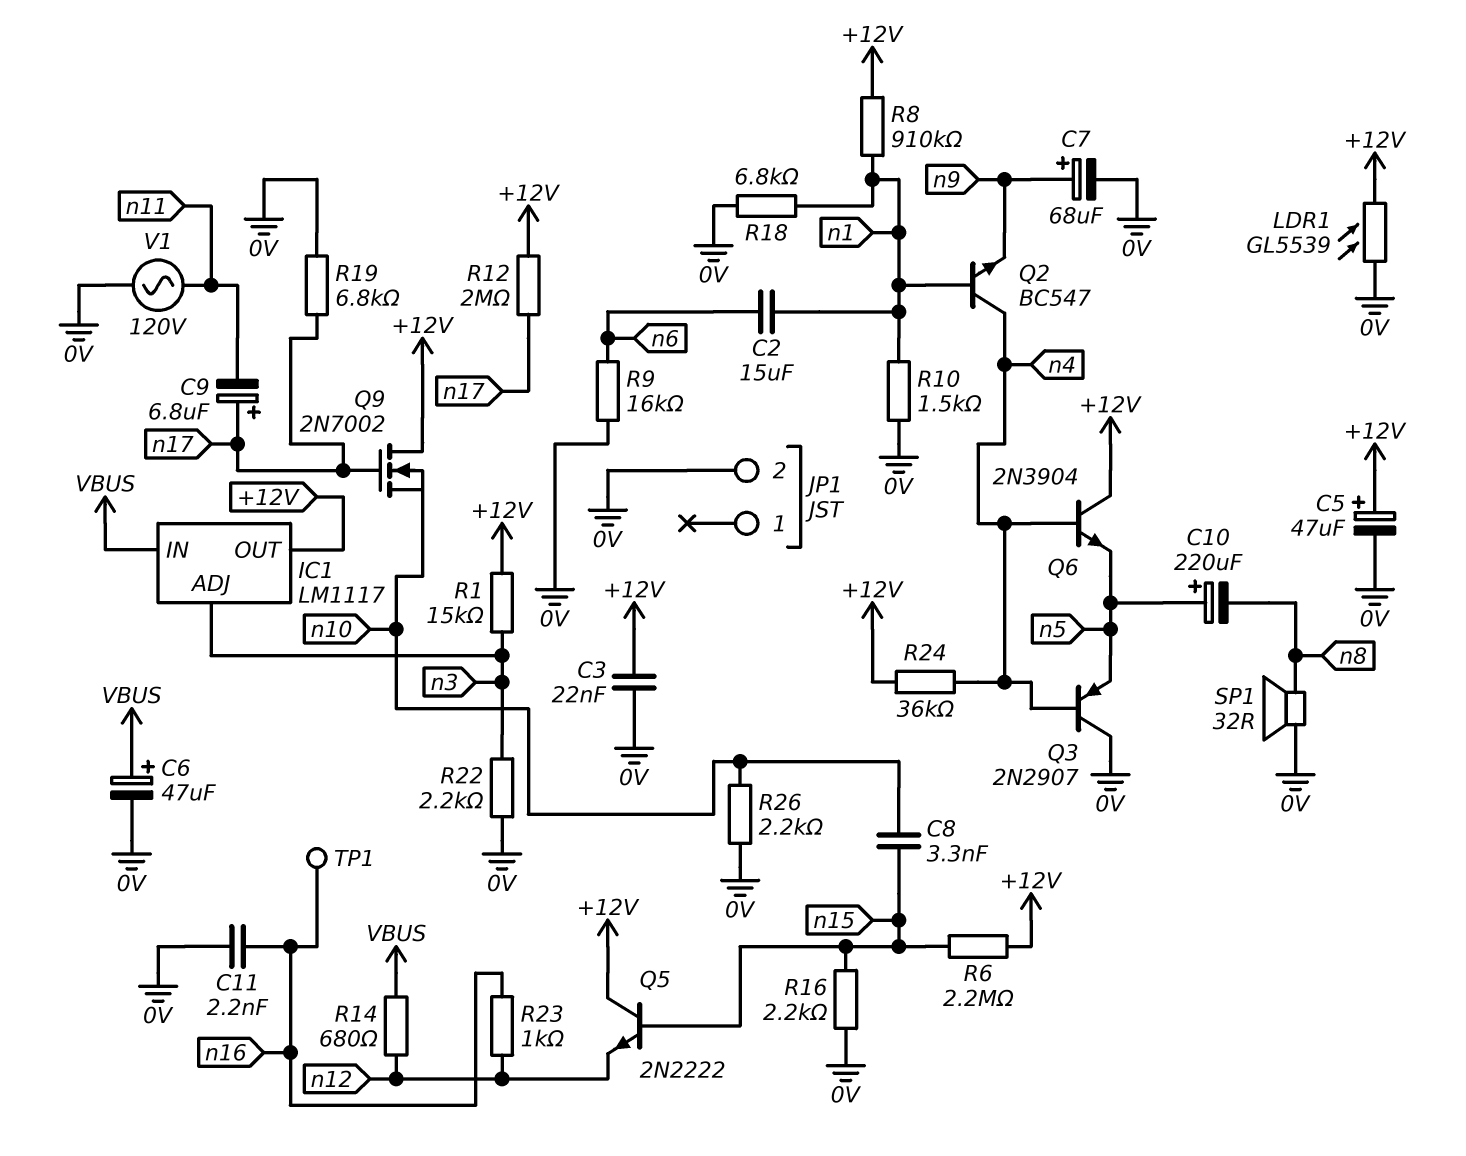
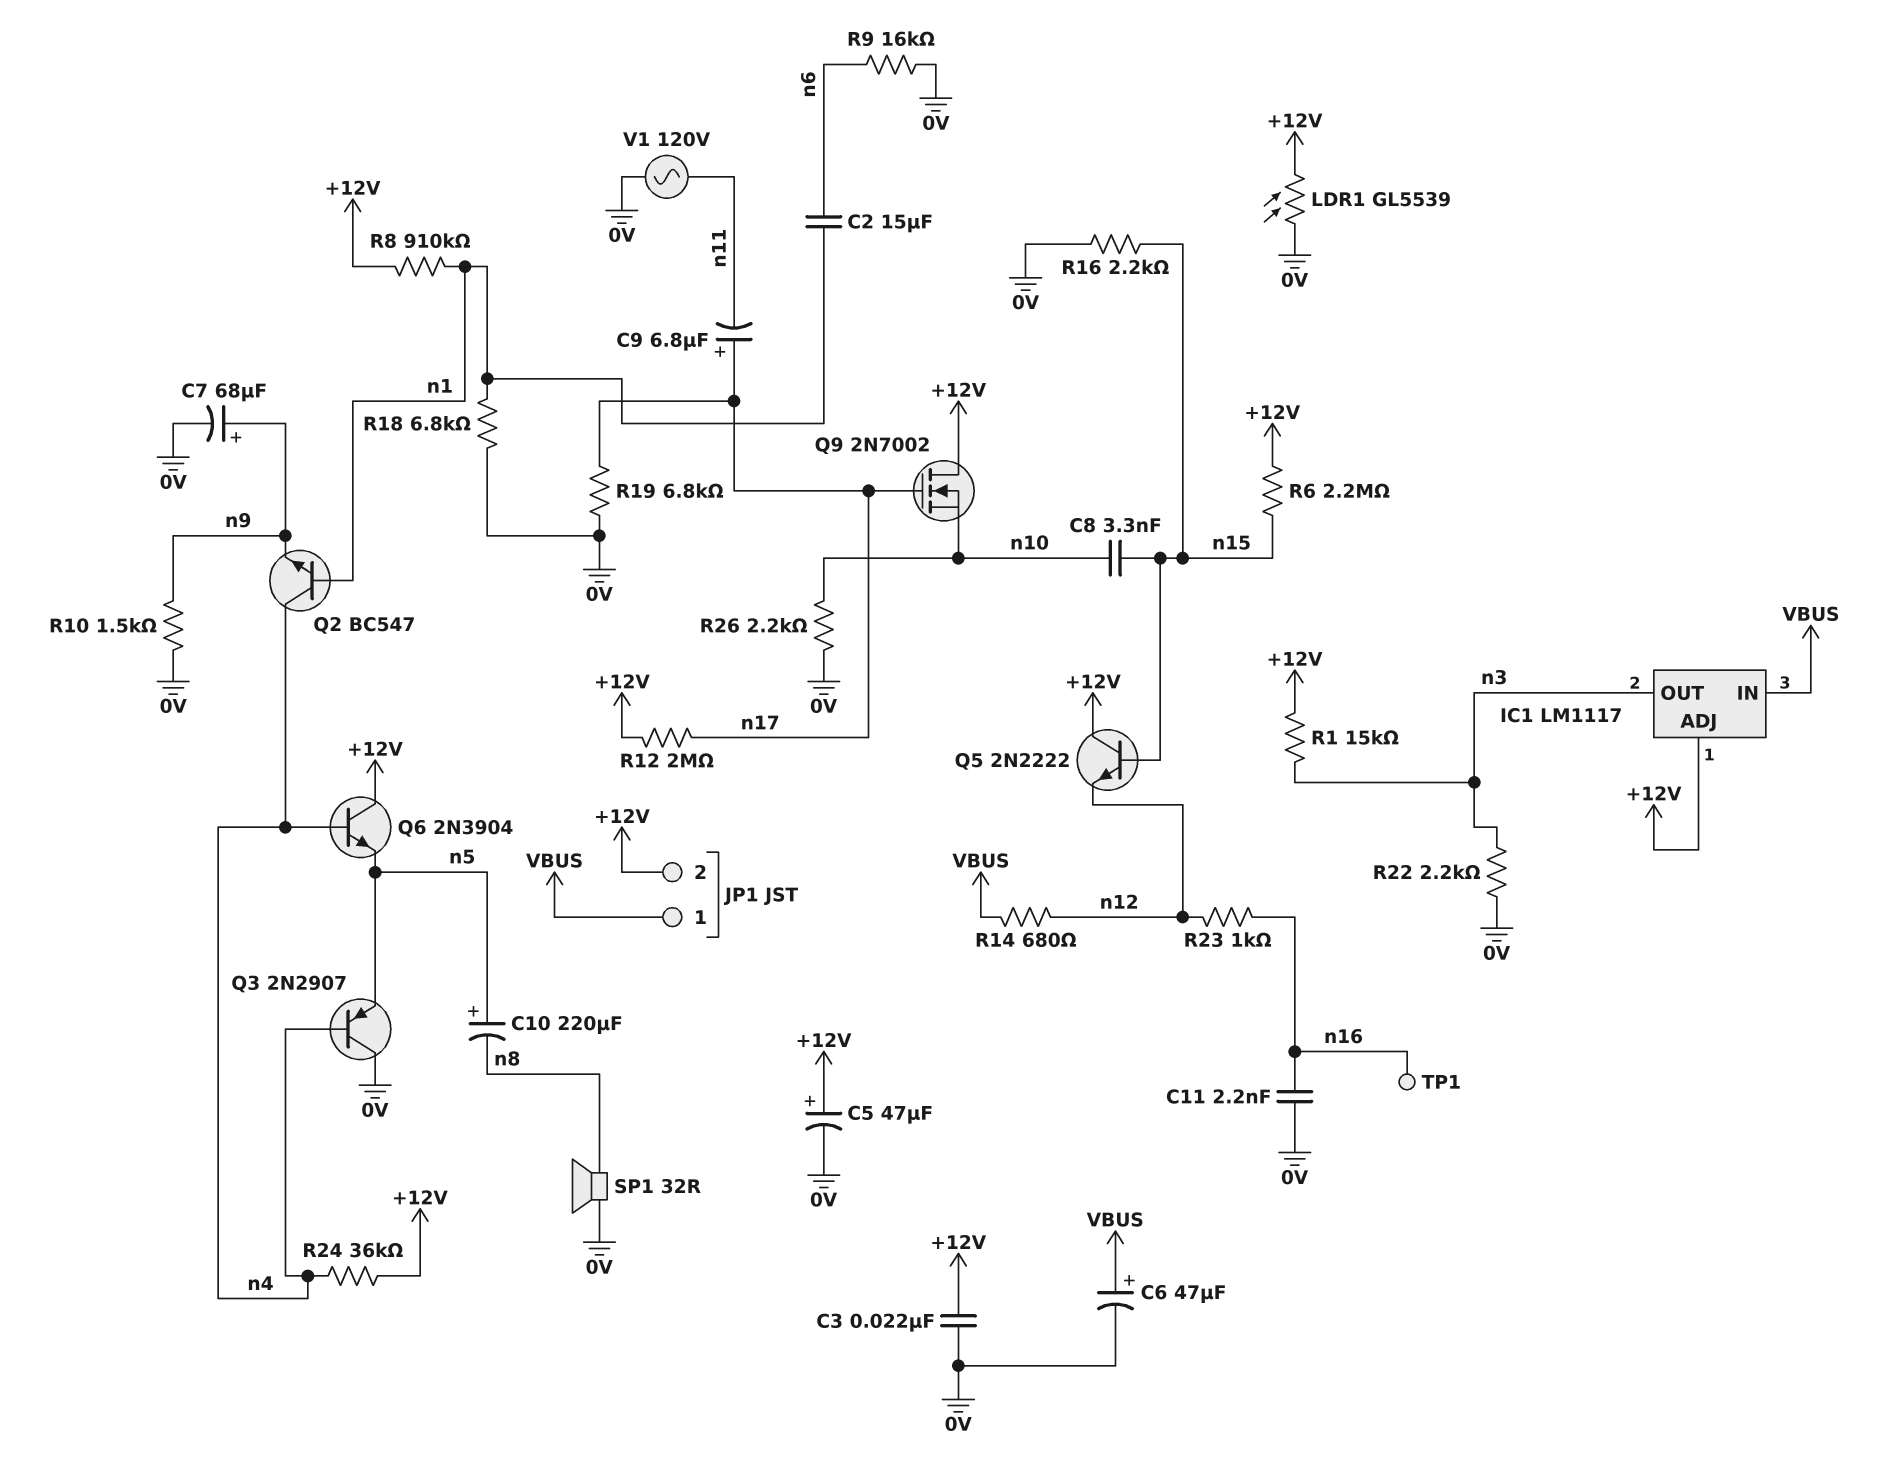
IC1 pin ADJ: n3 -> +12V
IC1 pin OUT: +12V -> n3
JP1 pin 1: none -> VBUS
JP1 pin 2: 0V -> +12V
R10: 1.5k (0V, n1) -> 1.5k (0V, n9)

